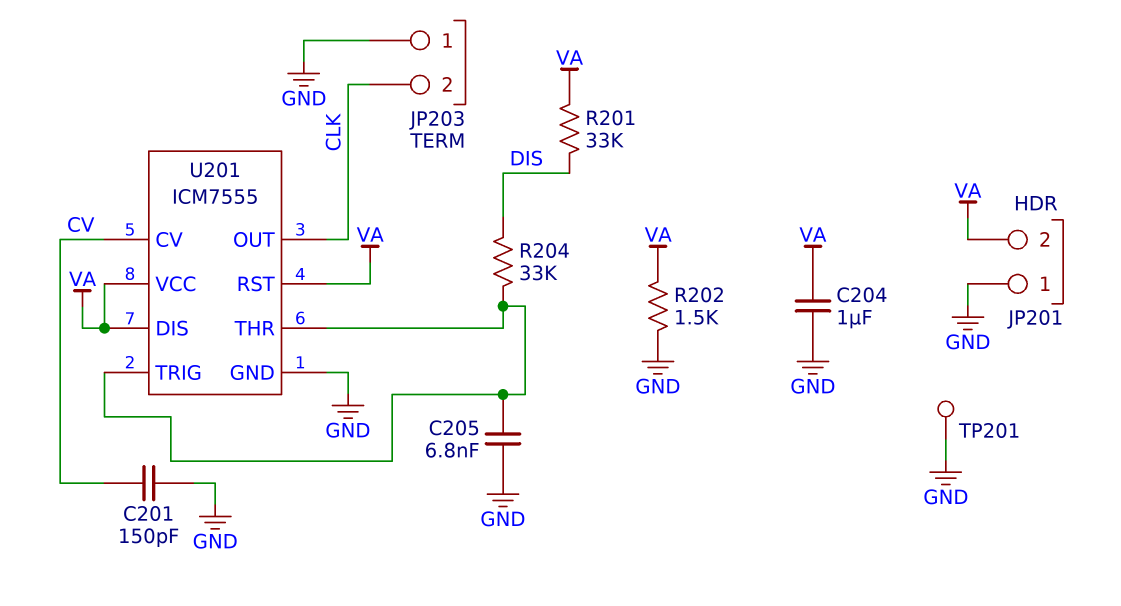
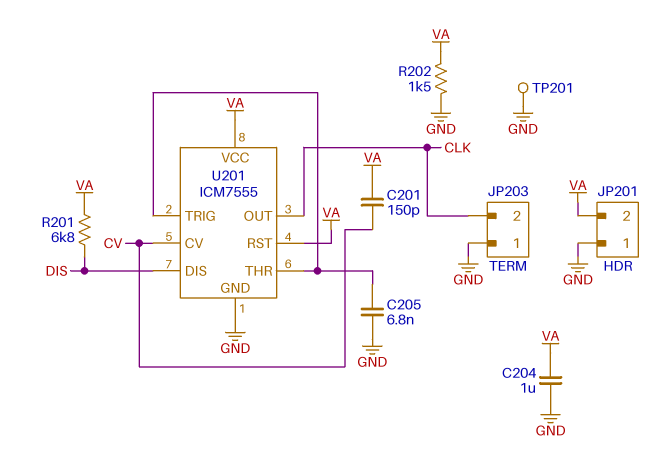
C201: 150pF (CV, GND) -> 150pF (CV, VA)
R201: 33k (DIS, VA) -> 6.8k (DIS, VA)
R204: 33k (DIS, U201/THR) -> none
U201 pin DIS: VA -> DIS

